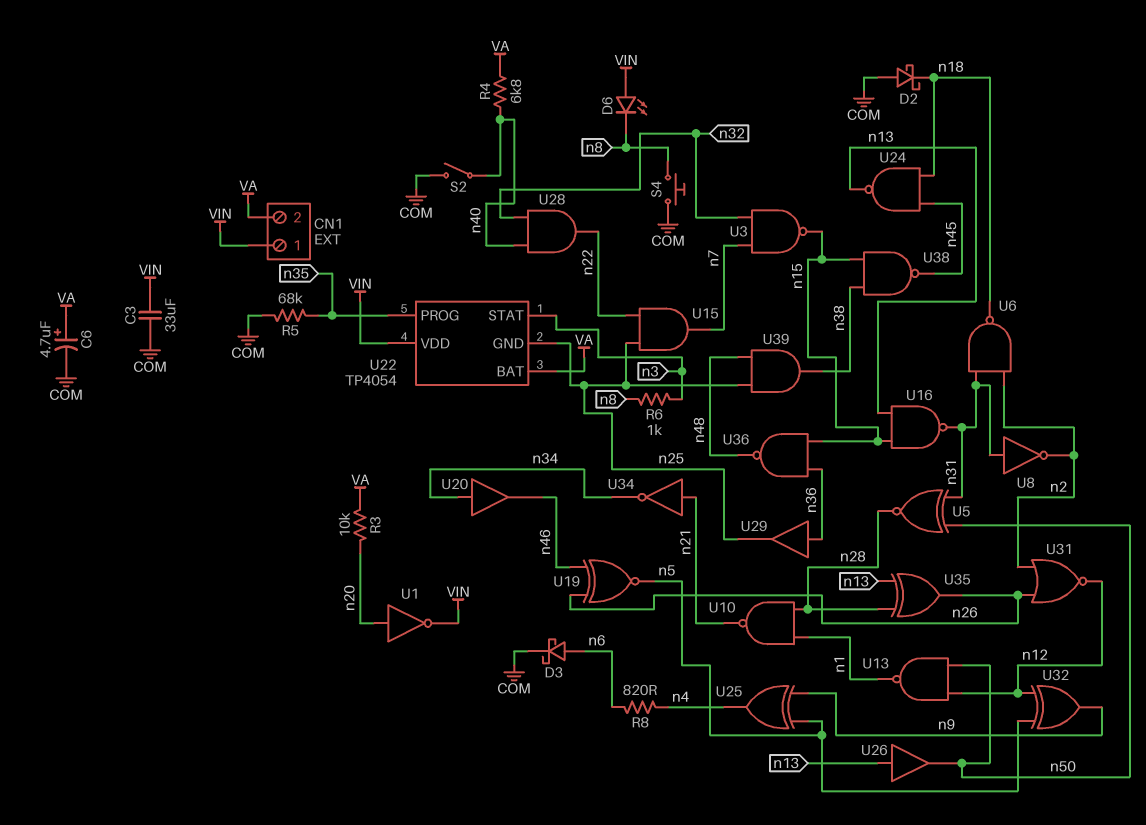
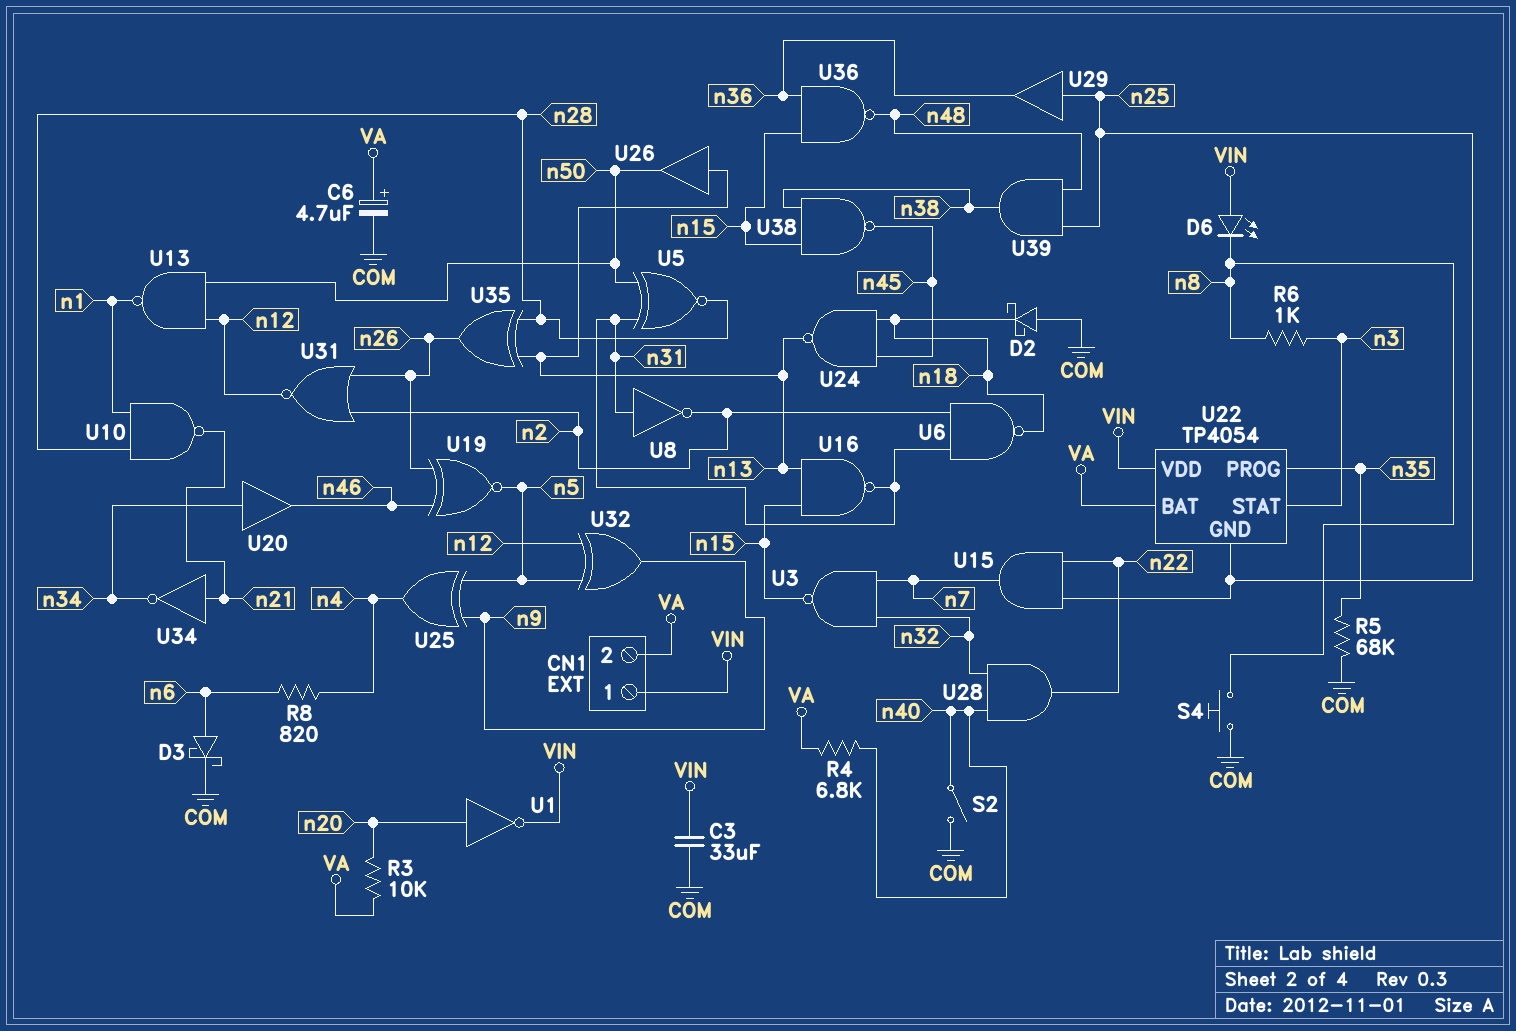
U29: buffer (in n36, out n25) -> buffer (in n25, out n36)

